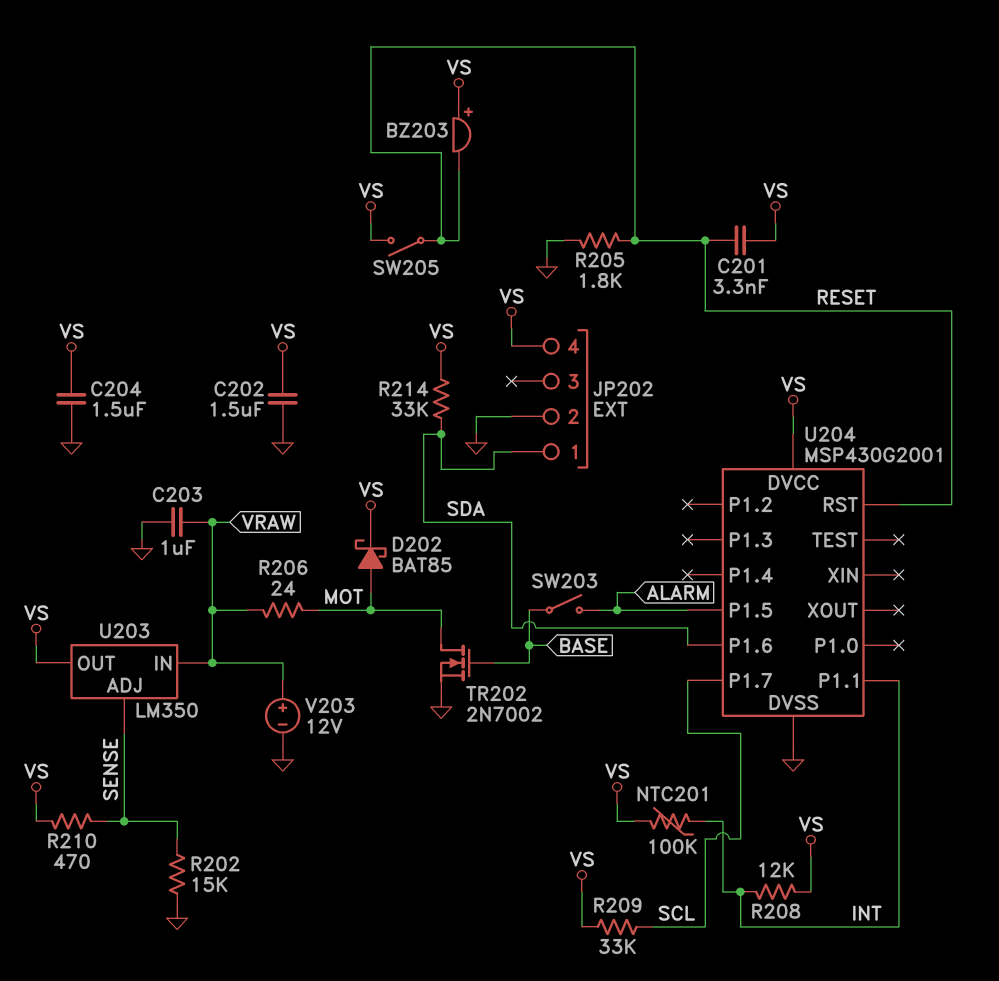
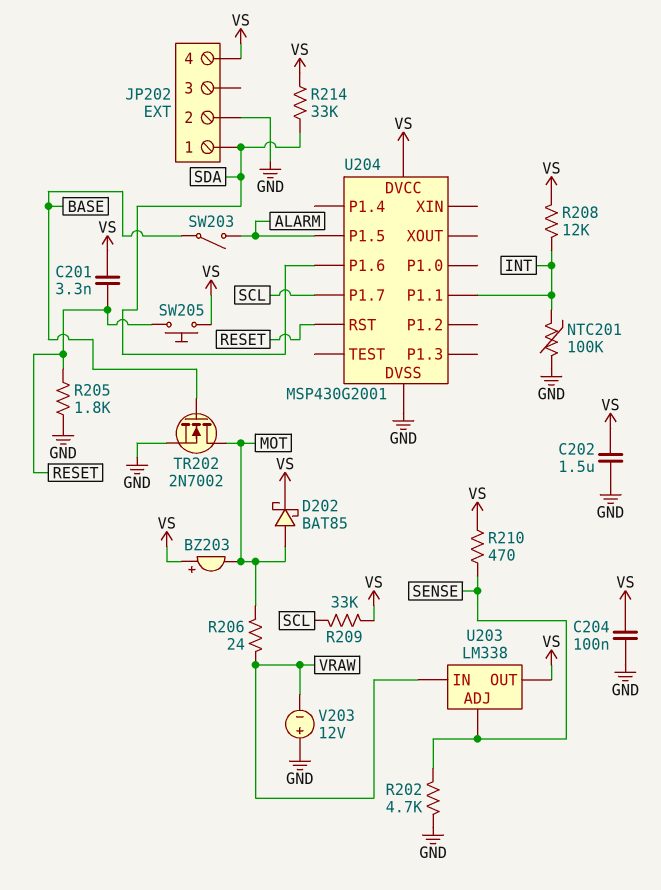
BZ203: buzzer (plus VS, minus RESET) -> buzzer (plus VS, minus MOT)
C203: 1uF (GND, VRAW) -> none
C204: 1.5uF (GND, VS) -> 100nF (GND, VS)
NTC201: 100k (INT, VS) -> 100k (GND, INT)
R202: 15k (GND, SENSE) -> 4.7k (GND, SENSE)
SW205: switch (RESET, VS) -> button (RESET, VS)
U203: LM350 -> LM338
V203: 12V (plus VRAW, minus GND) -> 12V (plus GND, minus VRAW)

